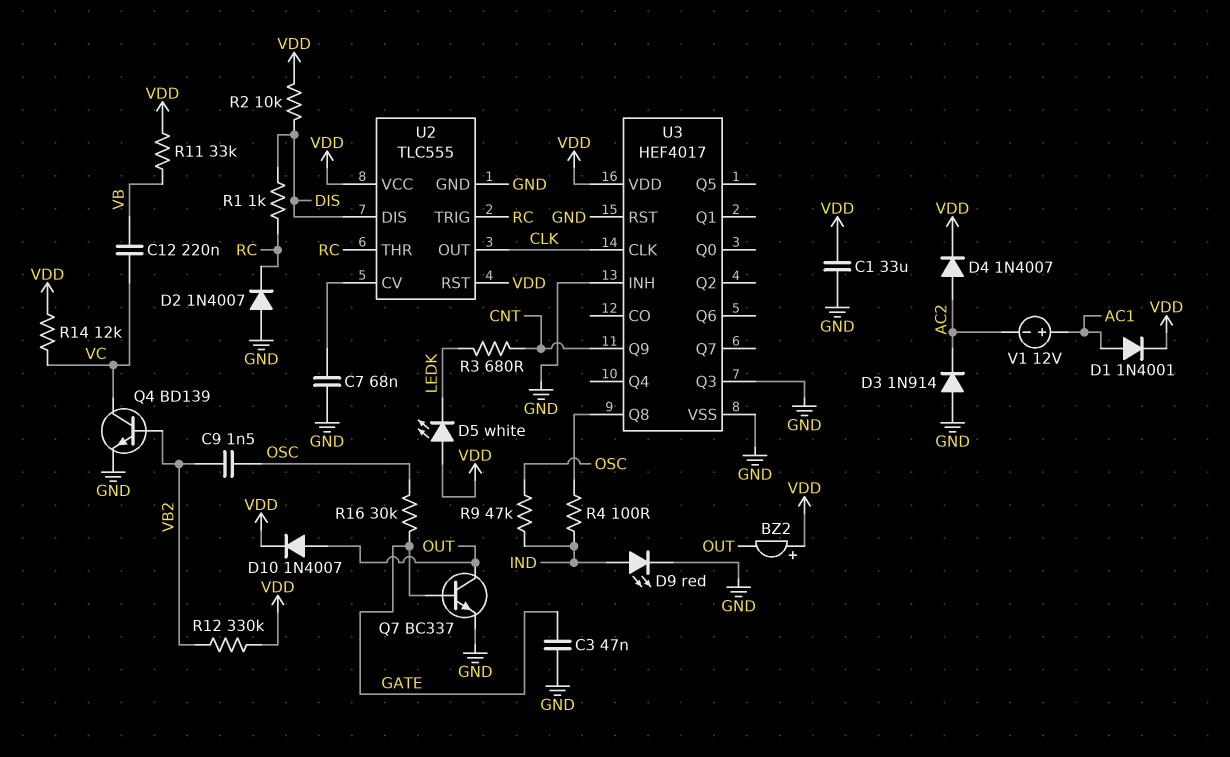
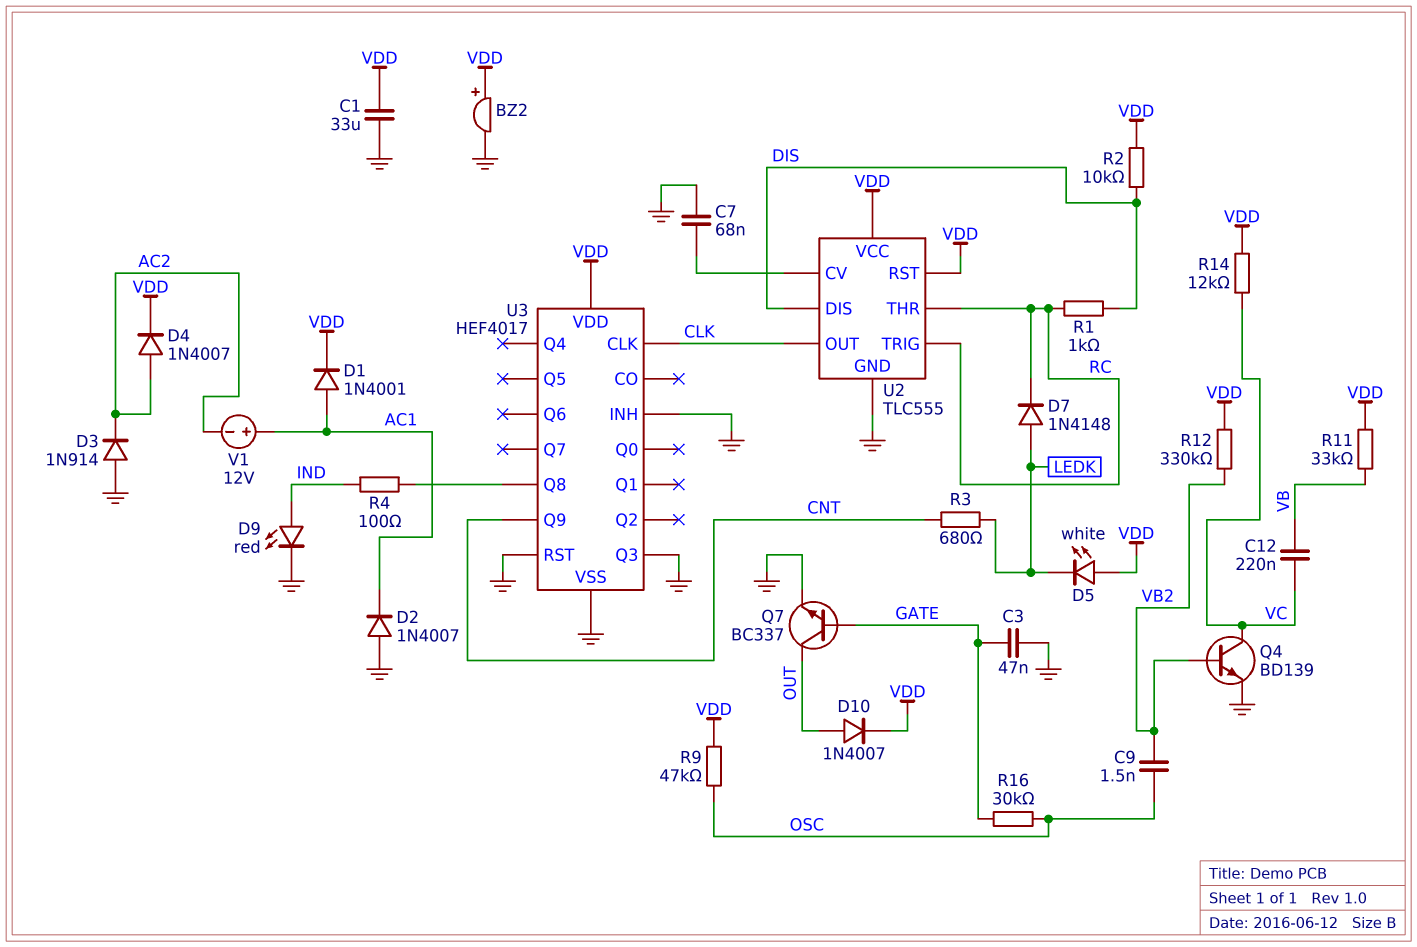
BZ2: buzzer (plus VDD, minus OUT) -> buzzer (plus VDD, minus GND)
D2: diode 1N4007 (A GND, K RC) -> diode 1N4007 (A GND, K AC1)
D7: none -> diode 1N4148 (A LEDK, K RC)
R9: 47k (IND, OSC) -> 47k (OSC, VDD)

